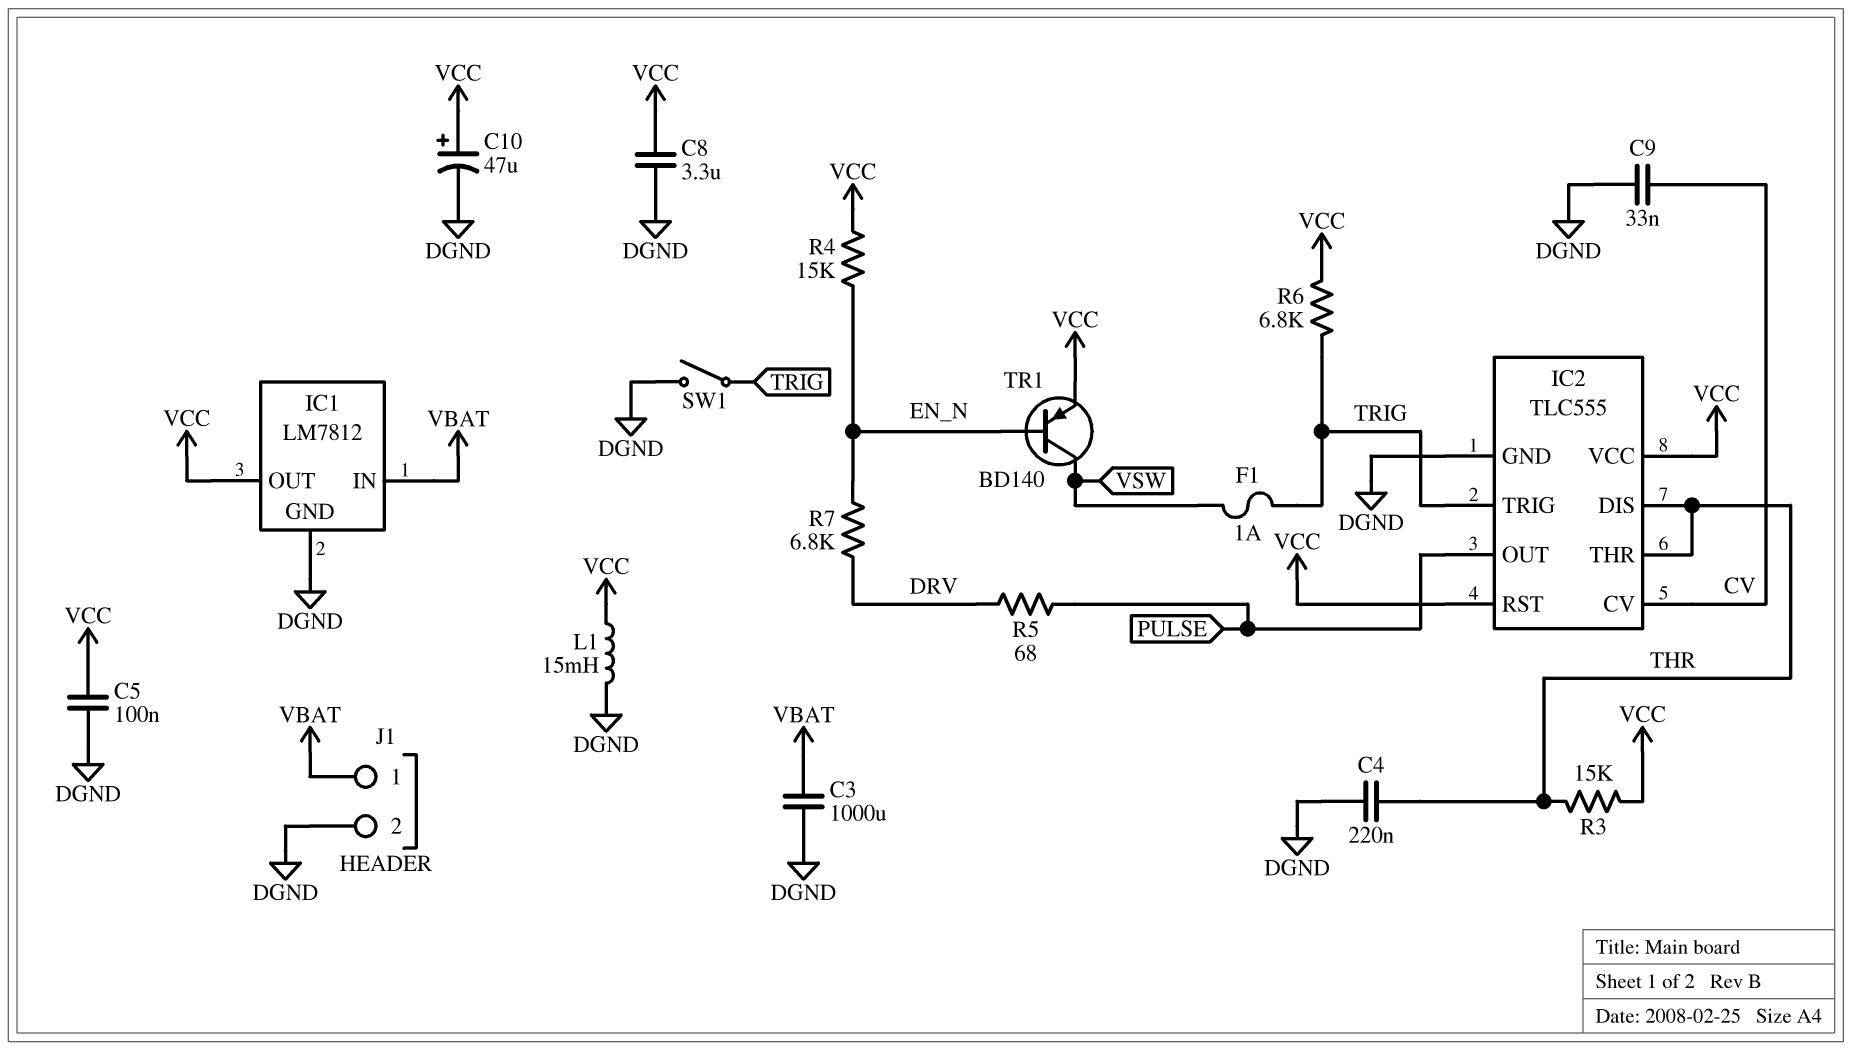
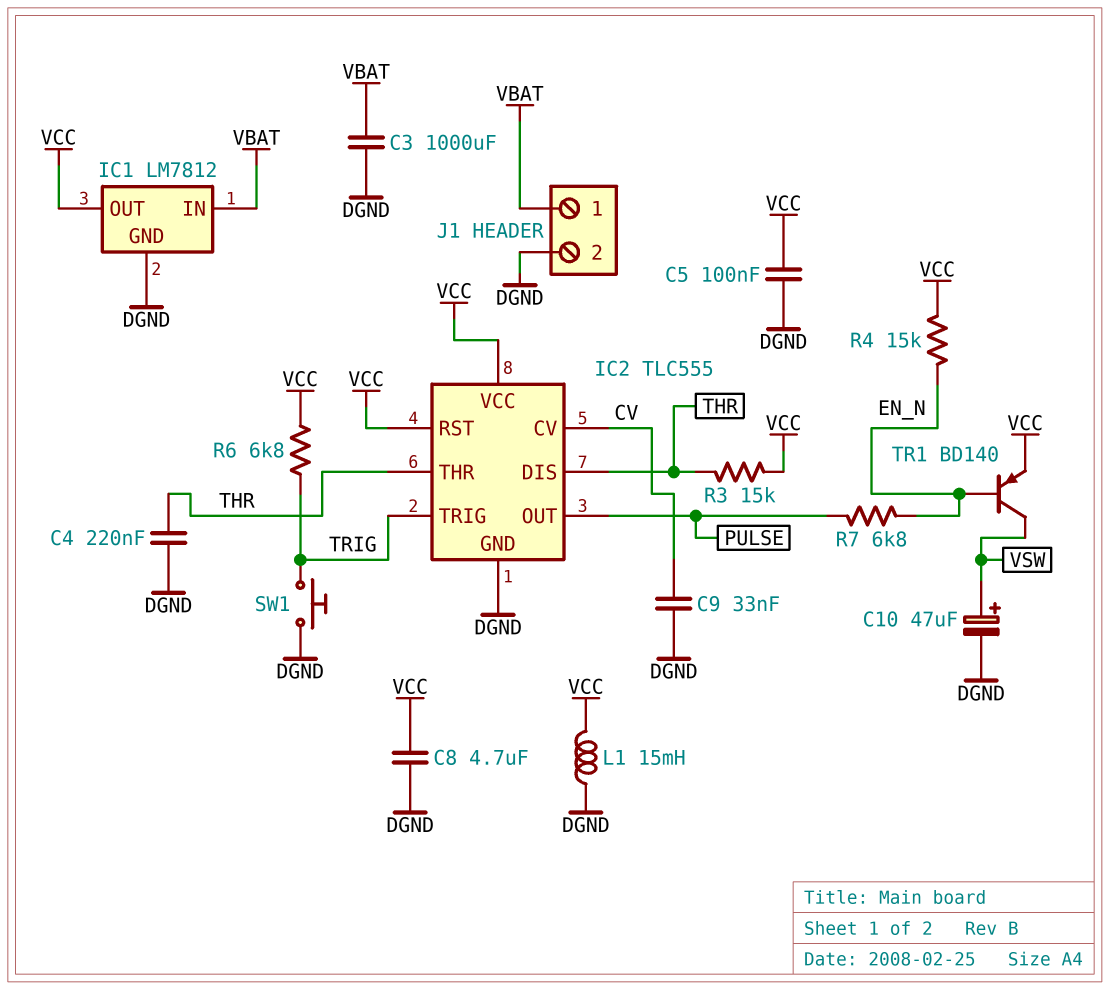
C8: 3.3uF (DGND, VCC) -> 4.7uF (DGND, VCC)
C10: 47uF (plus VCC, minus DGND) -> 47uF (plus VSW, minus DGND)
F1: 1A (TRIG, VSW) -> none
R5: 68 (DRV, PULSE) -> none
R7: 6.8k (DRV, EN_N) -> 6.8k (EN_N, PULSE)
SW1: switch (DGND, TRIG) -> button (DGND, TRIG)

